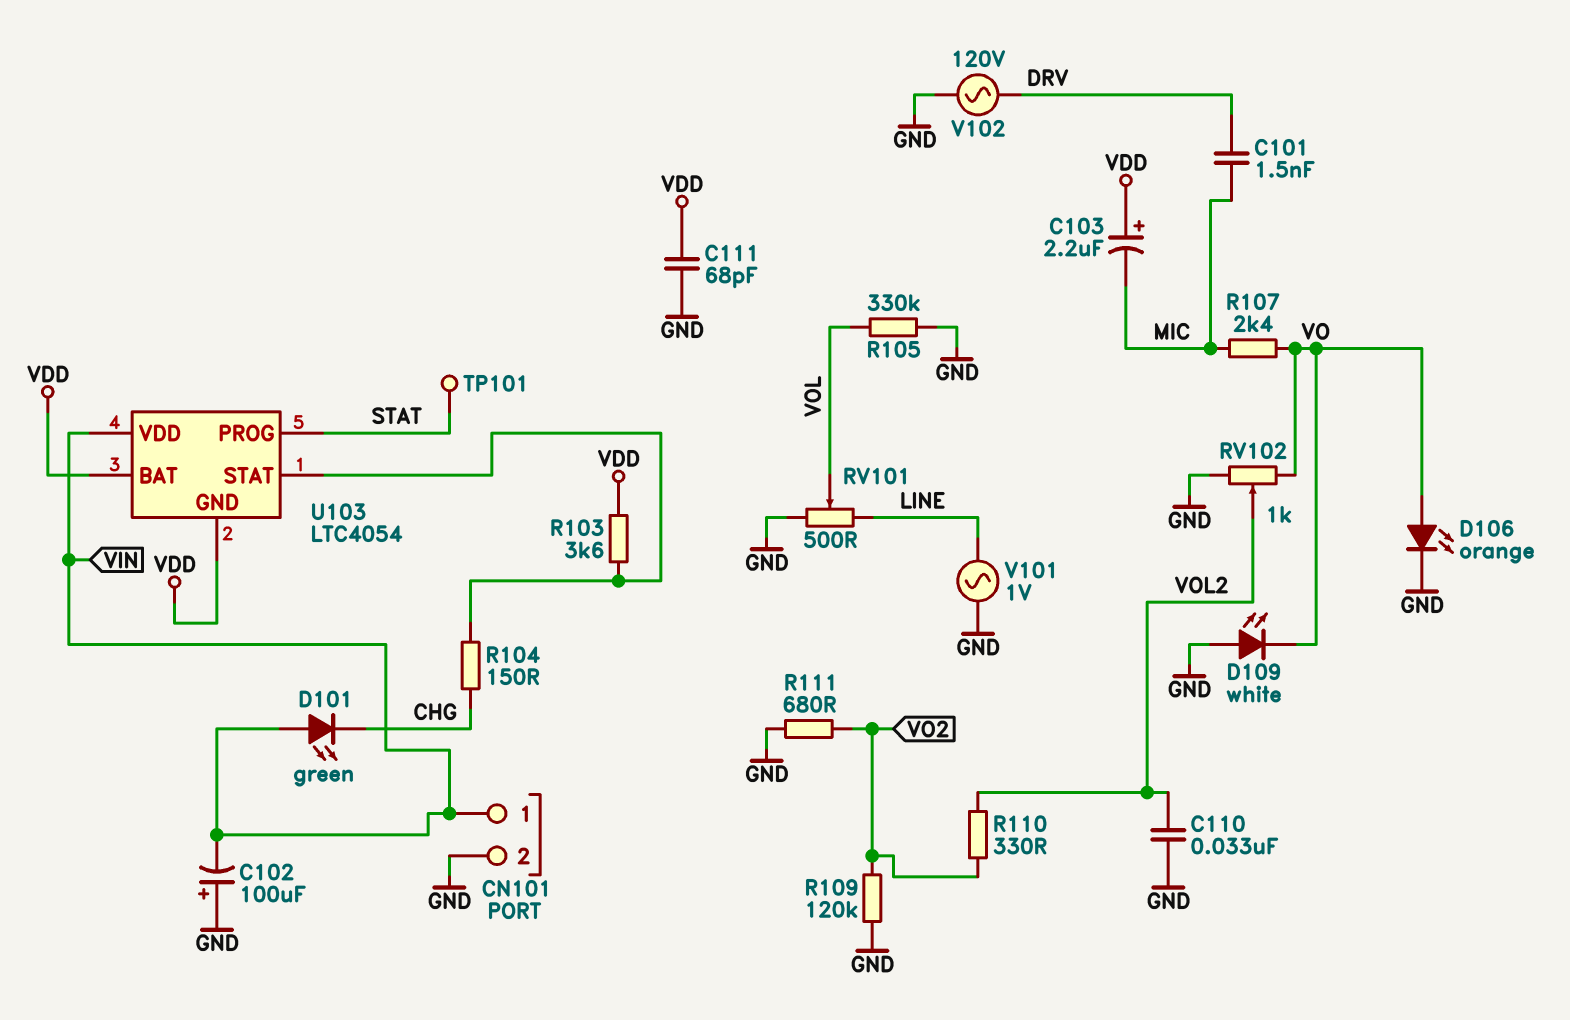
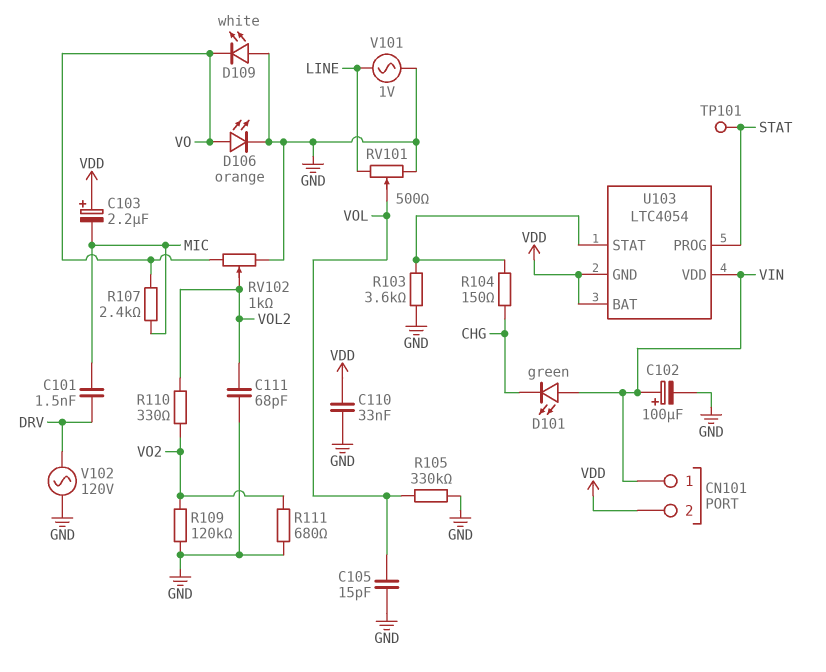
C102: 100uF (plus GND, minus VIN) -> 100uF (plus VIN, minus GND)
C105: none -> 15pF (GND, VOL)
C110: 33nF (GND, VOL2) -> 33nF (GND, VDD)
C111: 68pF (GND, VDD) -> 68pF (GND, VOL2)
CN101 pin 2: GND -> VDD
R103: 3.6k (U103/STAT, VDD) -> 3.6k (GND, U103/STAT)

